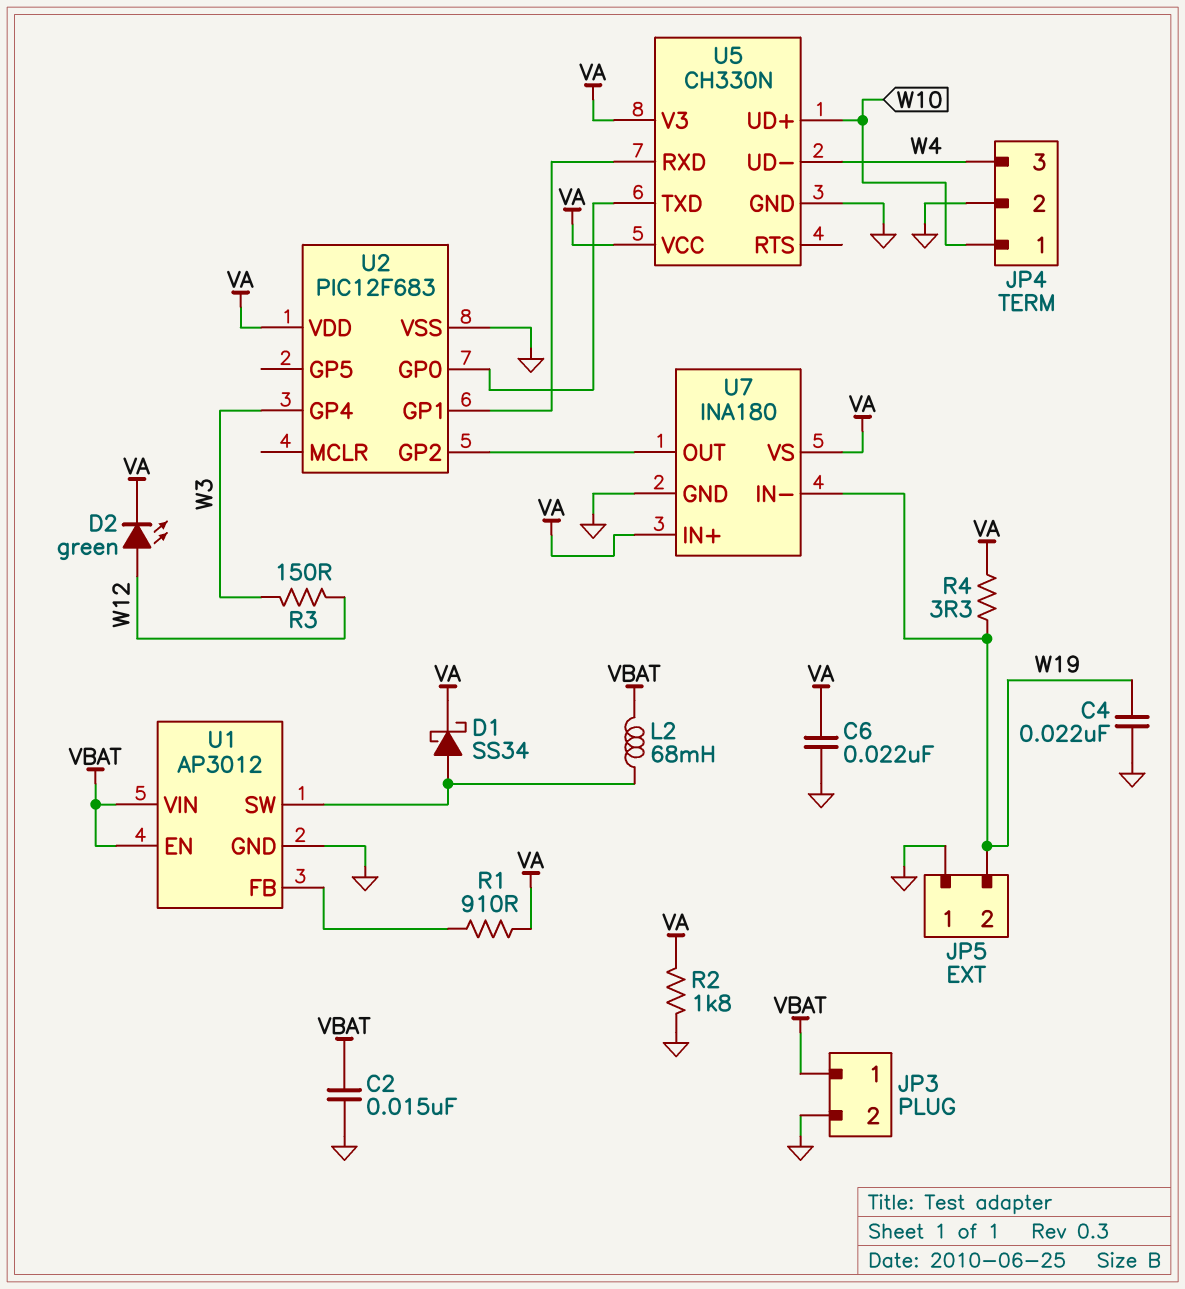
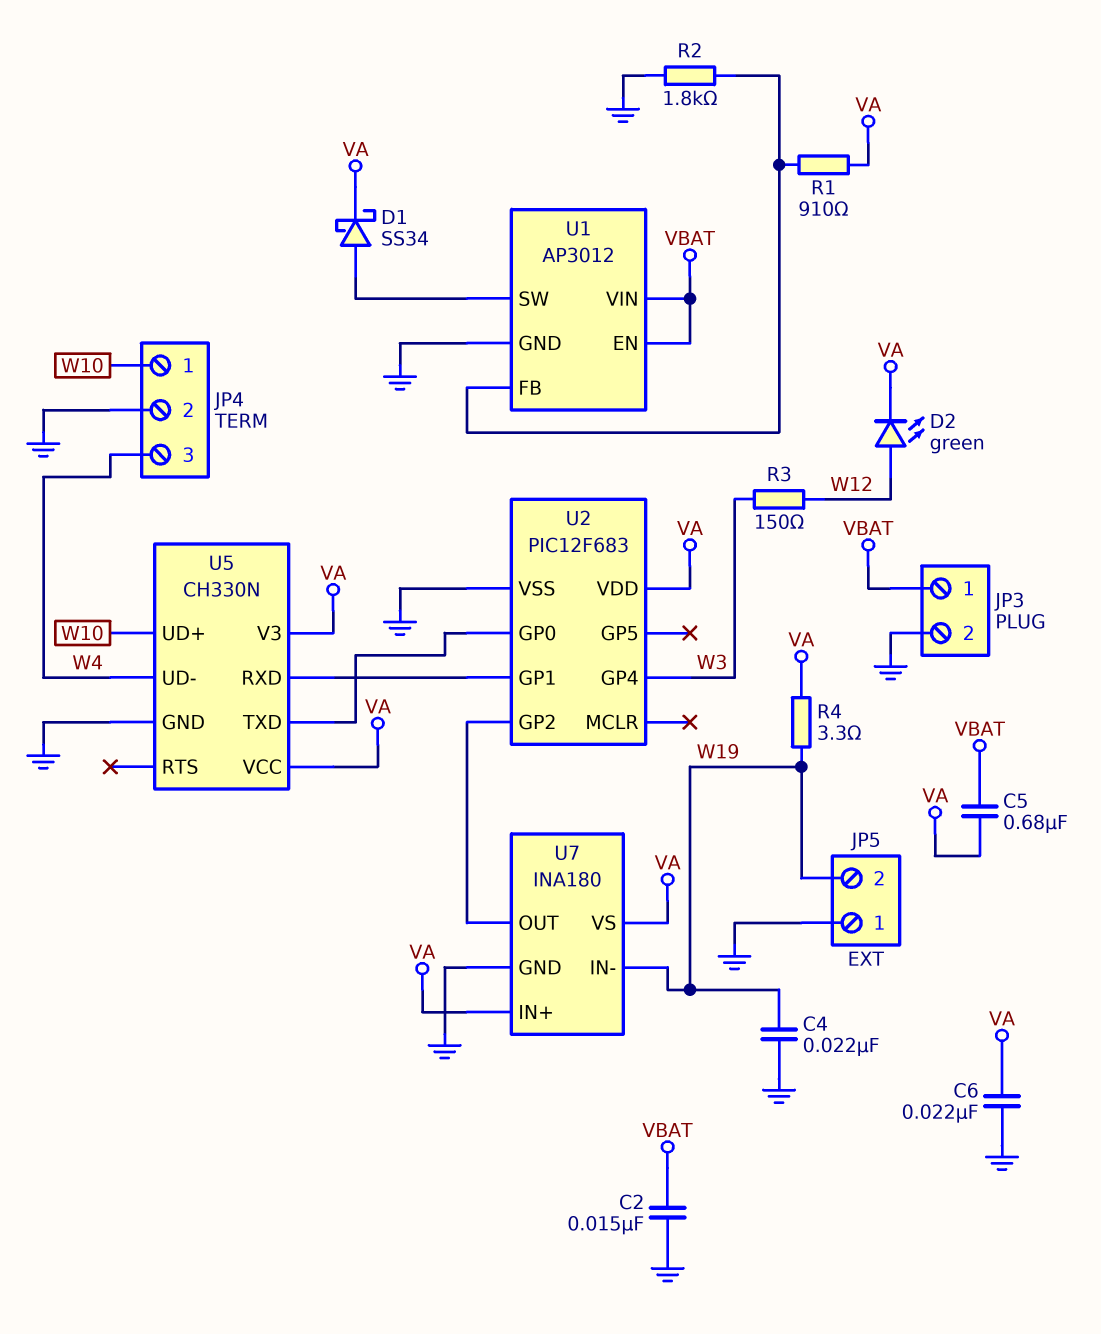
C5: none -> 680nF (VA, VBAT)
L2: 68mH (U1/SW, VBAT) -> none
R2: 1.8k (GND, VA) -> 1.8k (GND, U1/FB)

